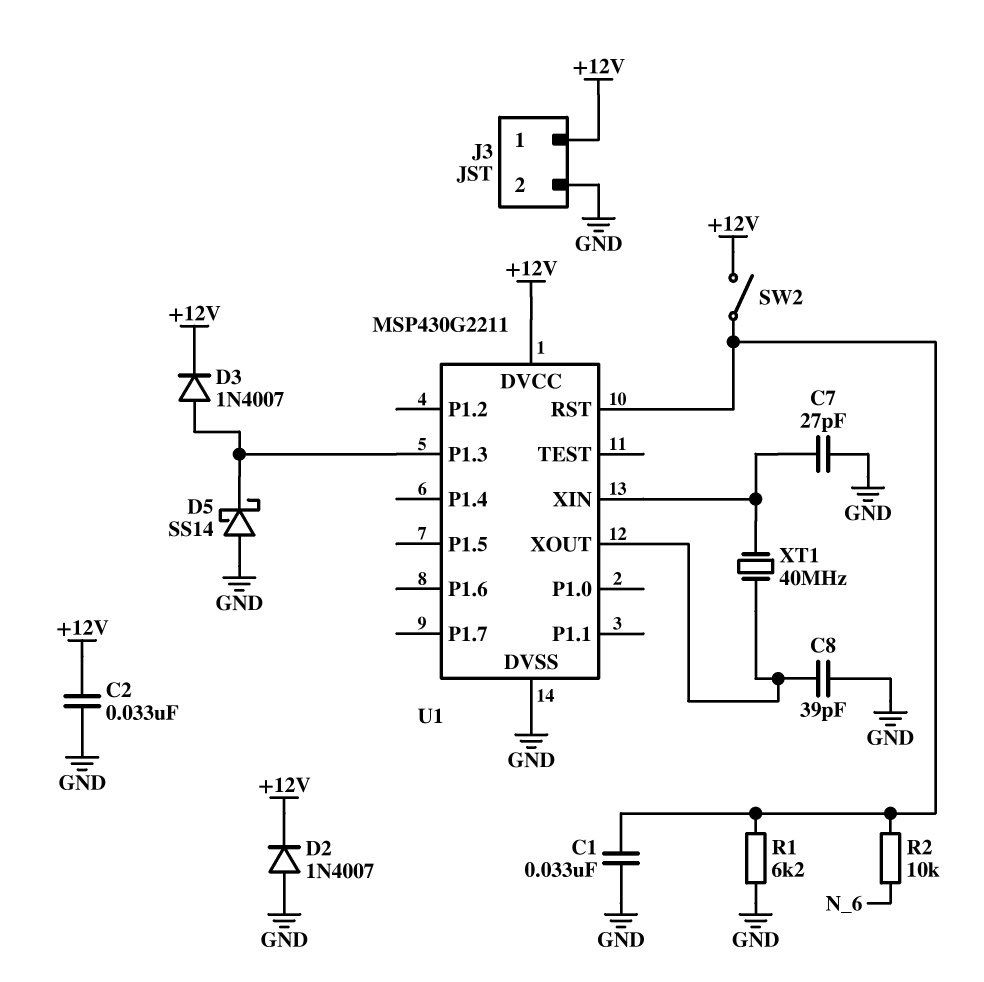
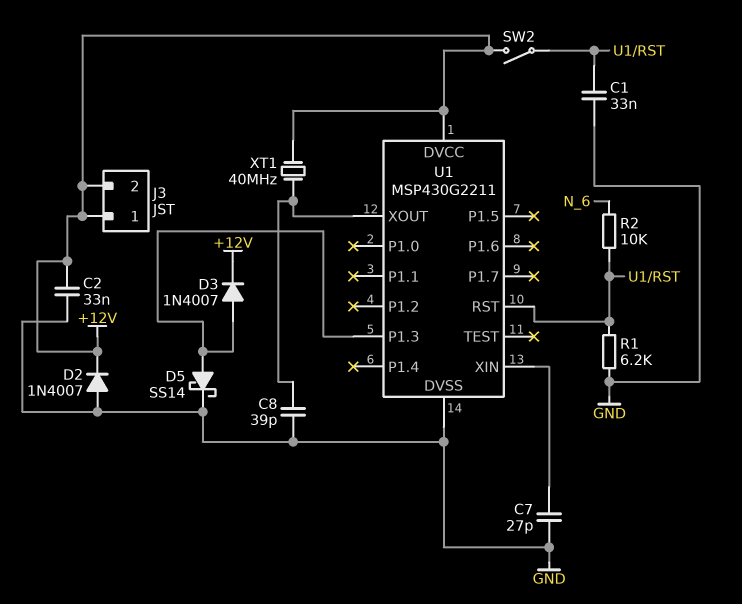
D5: schottky SS14 (A GND, K U1/P1.3) -> schottky SS14 (A U1/P1.3, K GND)
J3 pin 2: GND -> +12V
XT1: 40MHz (U1/XIN, U1/XOUT) -> 40MHz (+12V, U1/XOUT)

